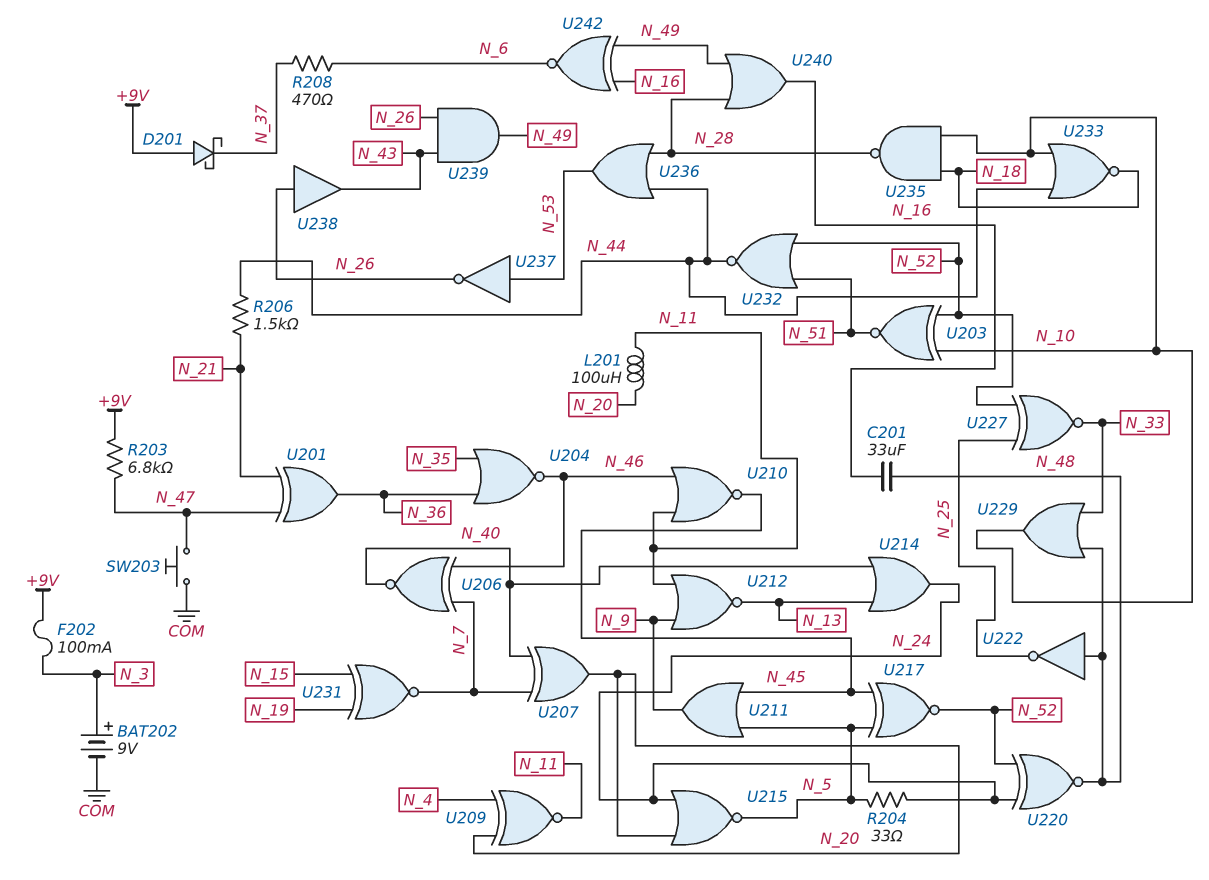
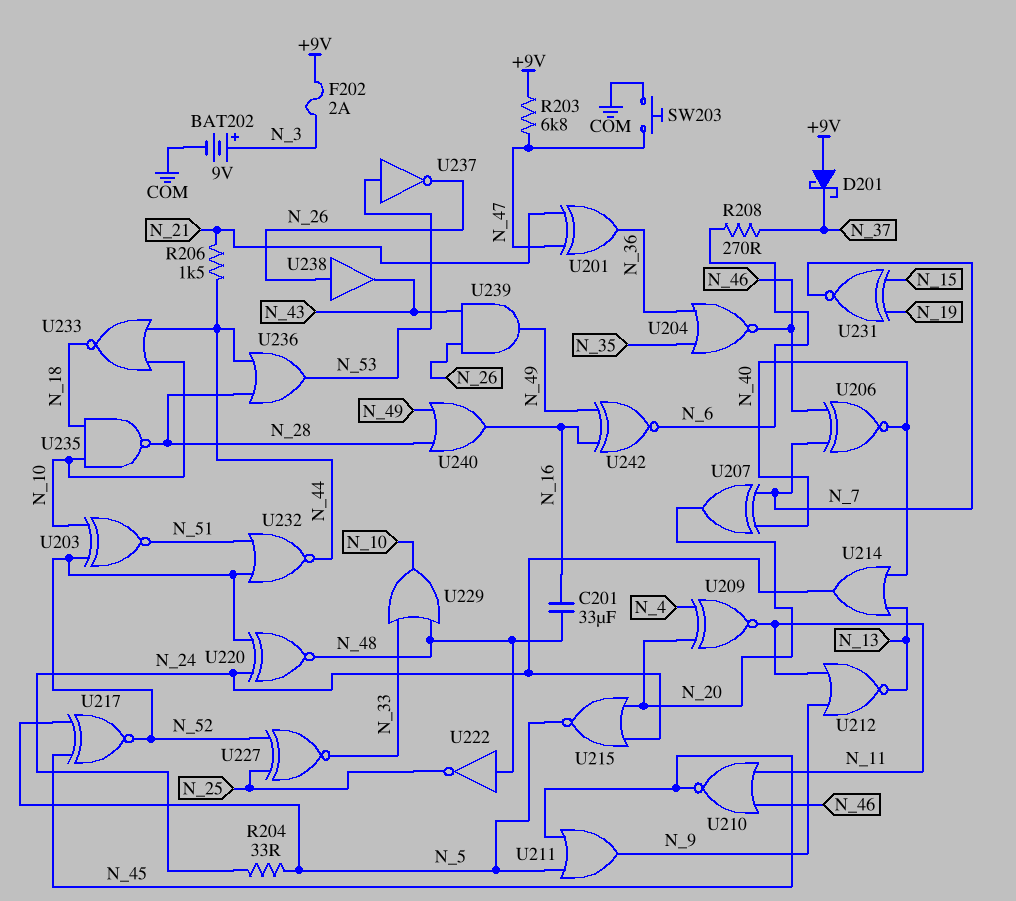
F202: 100mA (+9V, N_3) -> 2A (+9V, N_3)
L201: 100uH (N_11, N_20) -> none
R208: 470 (N_6, N_37) -> 270 (N_6, N_37)

